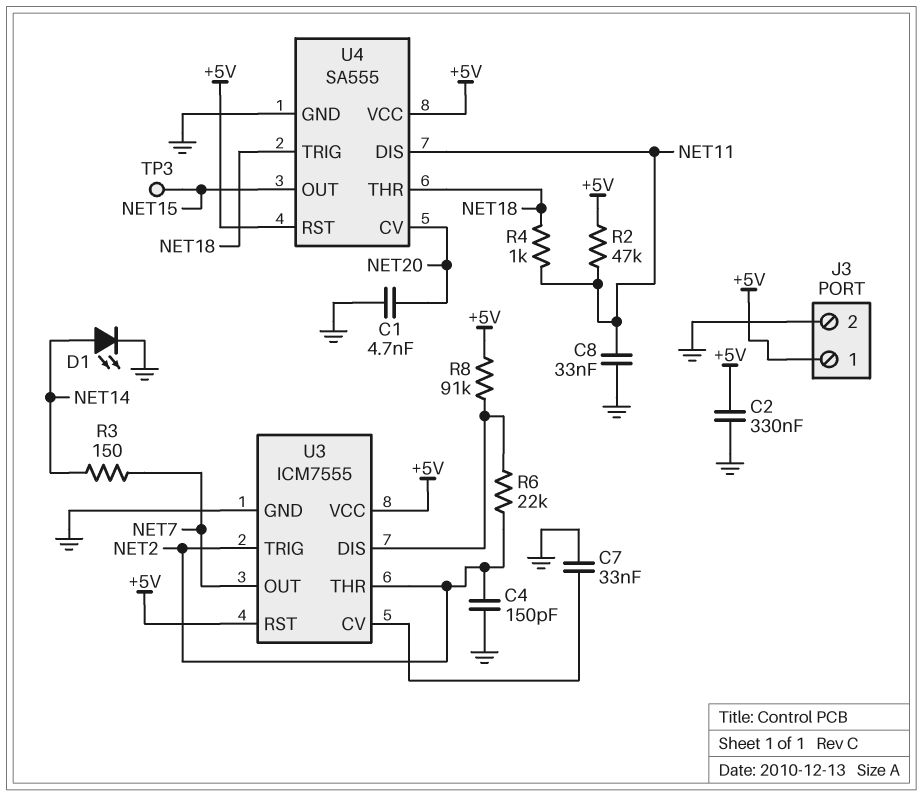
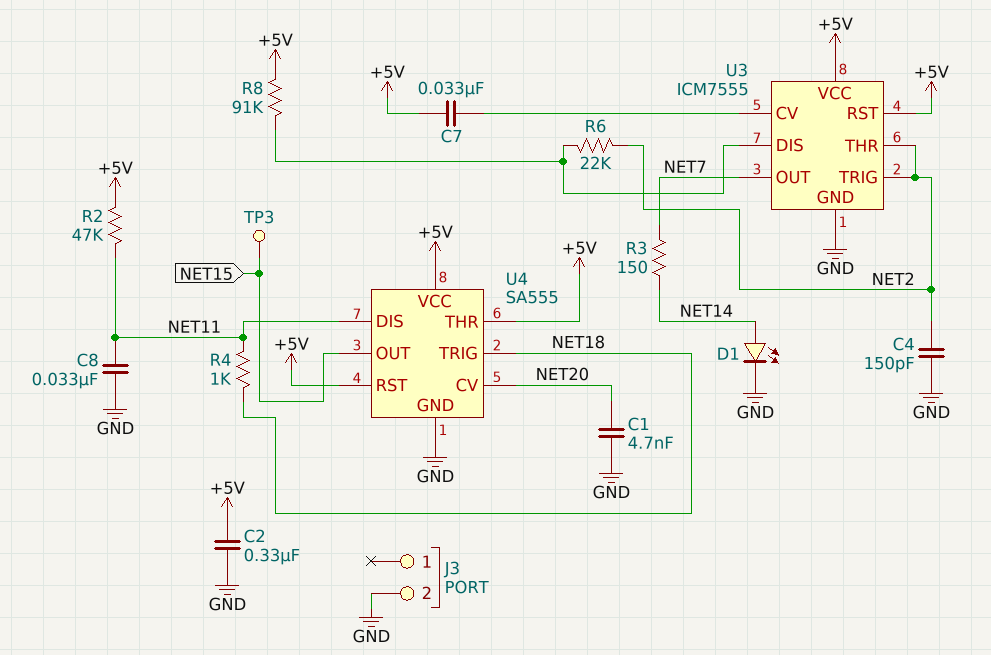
C7: 33nF (GND, U3/CV) -> 33nF (+5V, U3/CV)
J3 pin 1: +5V -> none
U4 pin THR: NET18 -> +5V

